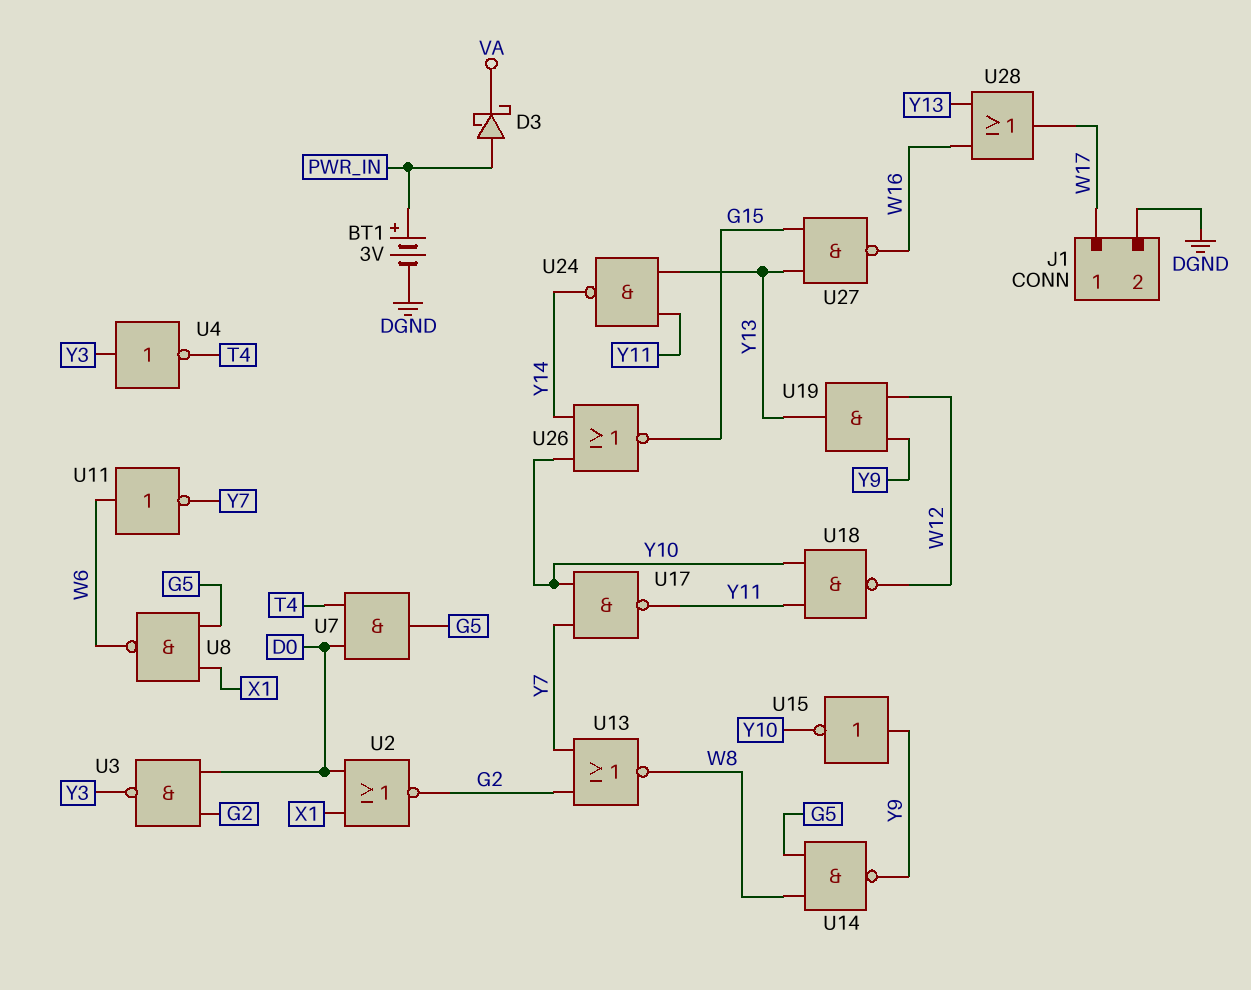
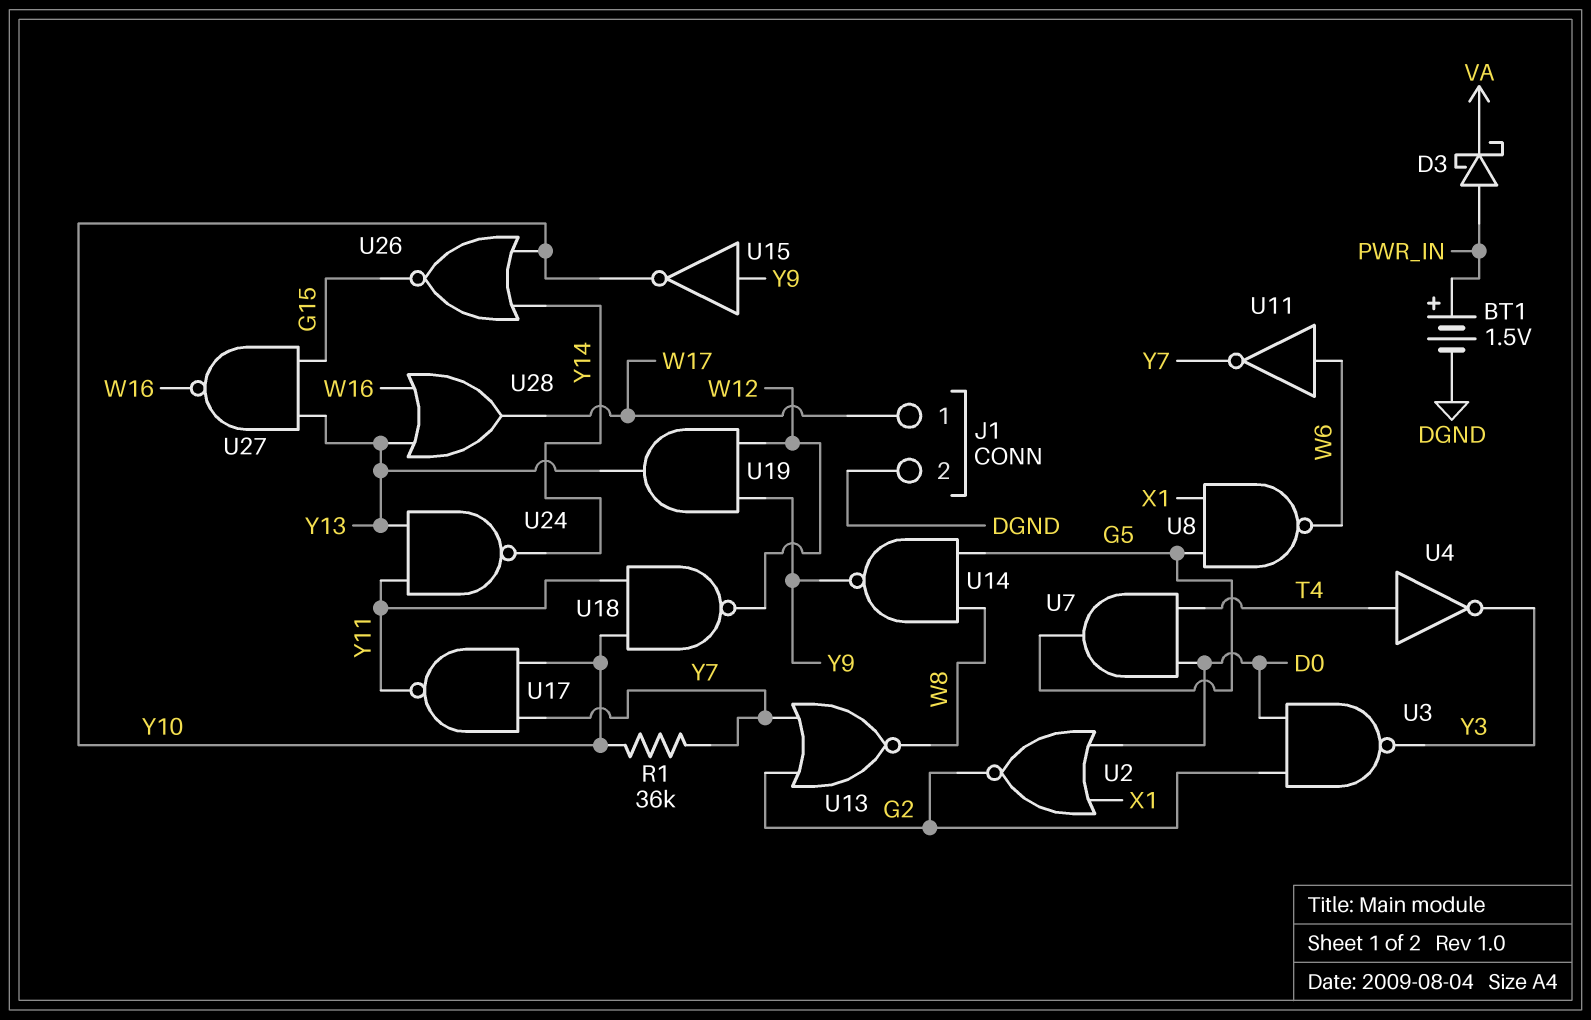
BT1: 3V (plus PWR_IN, minus DGND) -> 1.5V (plus PWR_IN, minus DGND)
R1: none -> 36k (Y7, Y10)
U4: NOT (in Y3, out T4) -> NOT (in T4, out Y3)

